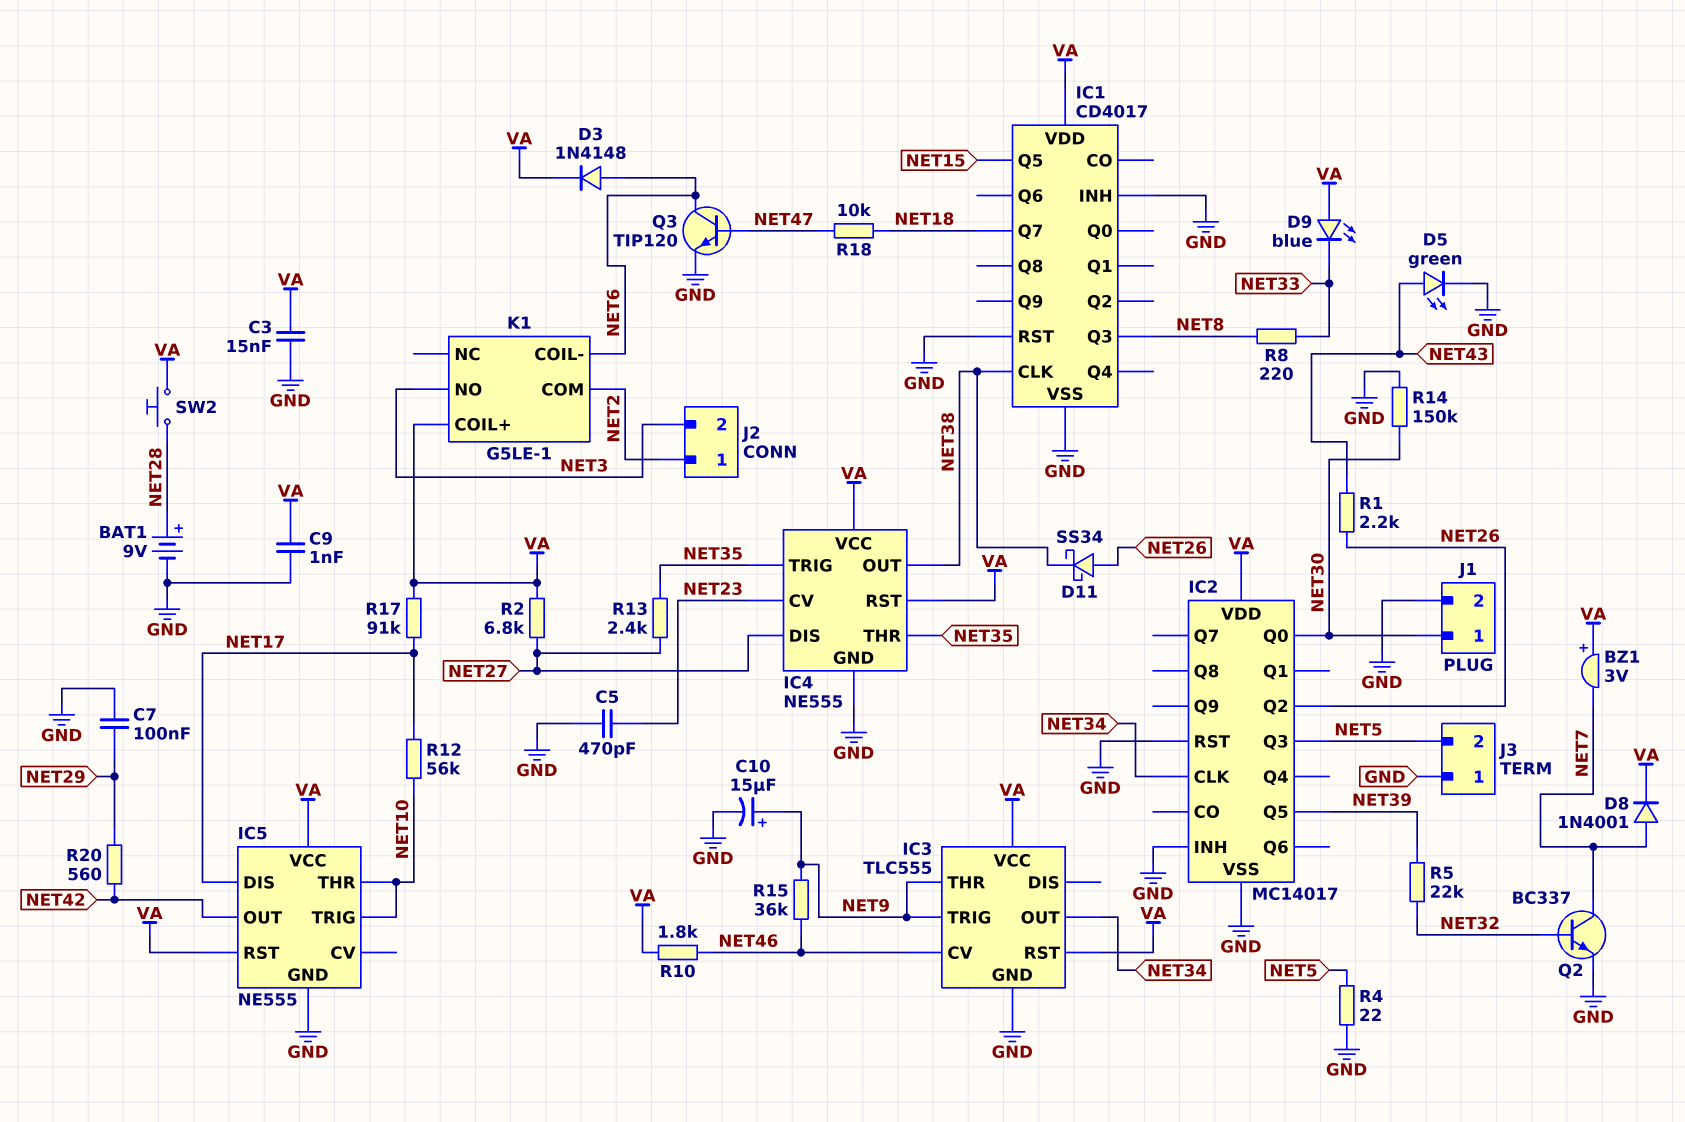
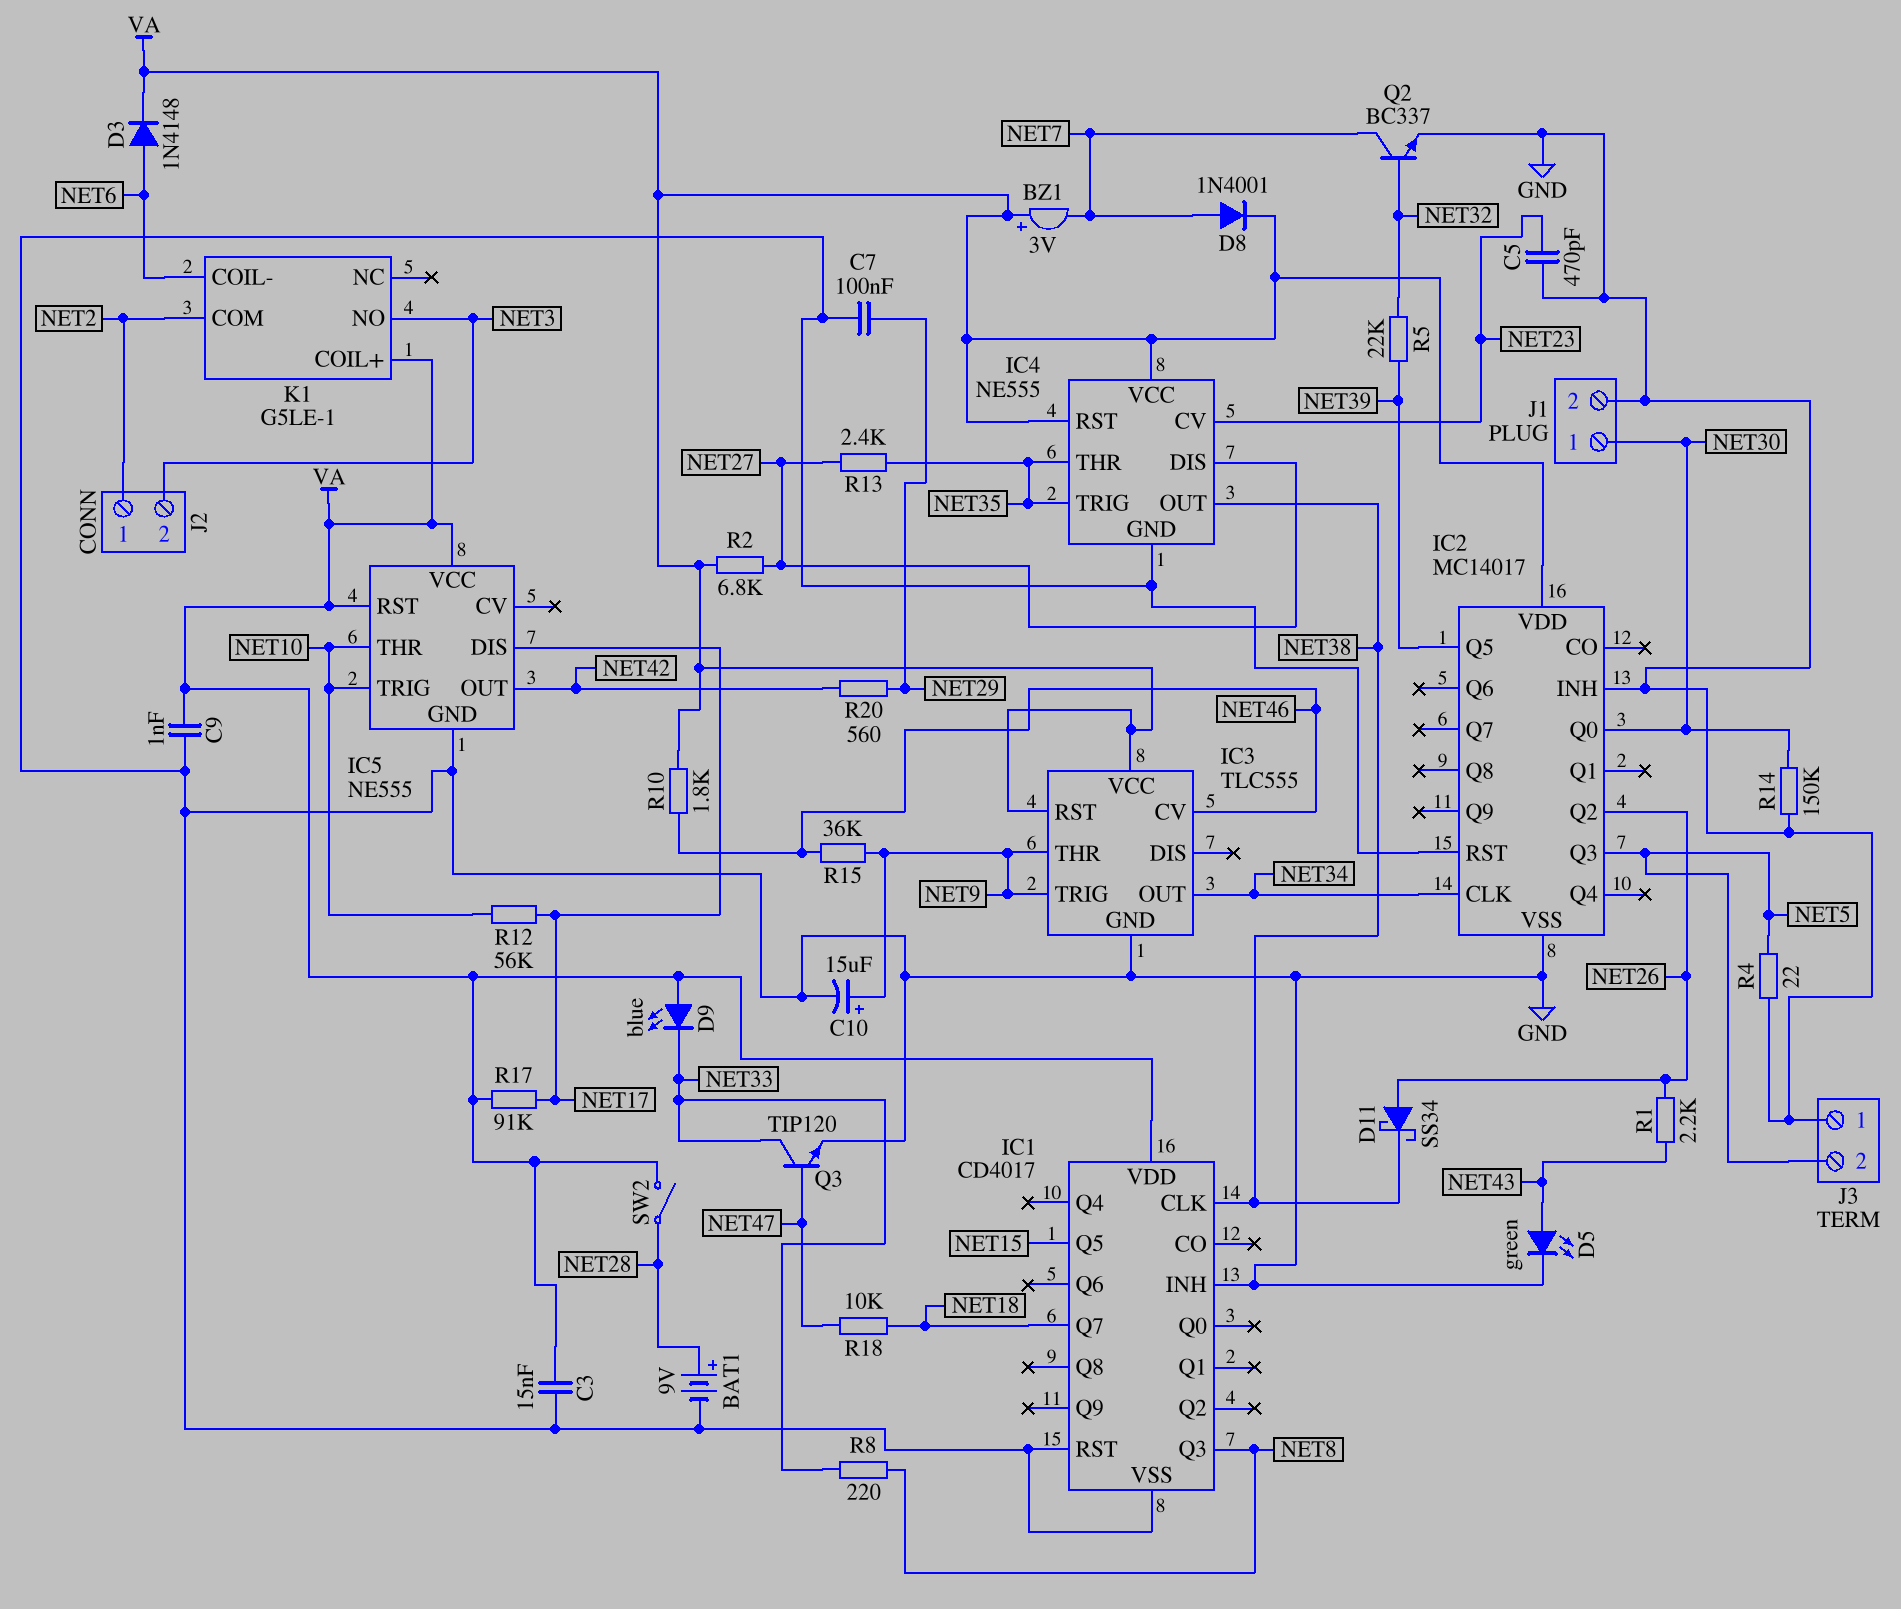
Q3: NPN TIP120 (B NET47, C NET6, E GND) -> NPN TIP120 (B NET47, C NET33, E GND)
SW2: button (NET28, VA) -> switch (NET28, VA)

